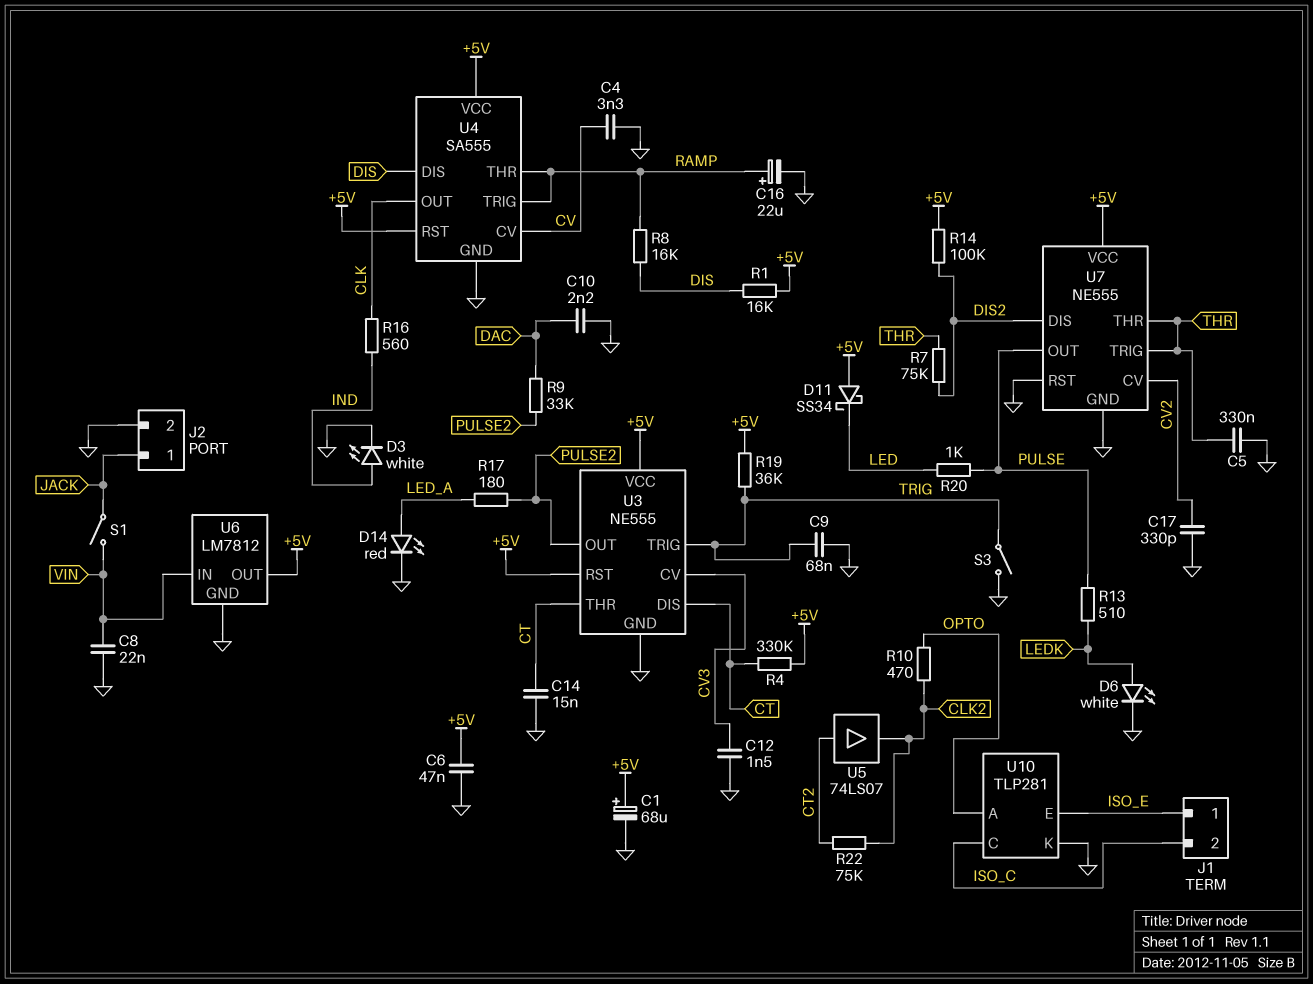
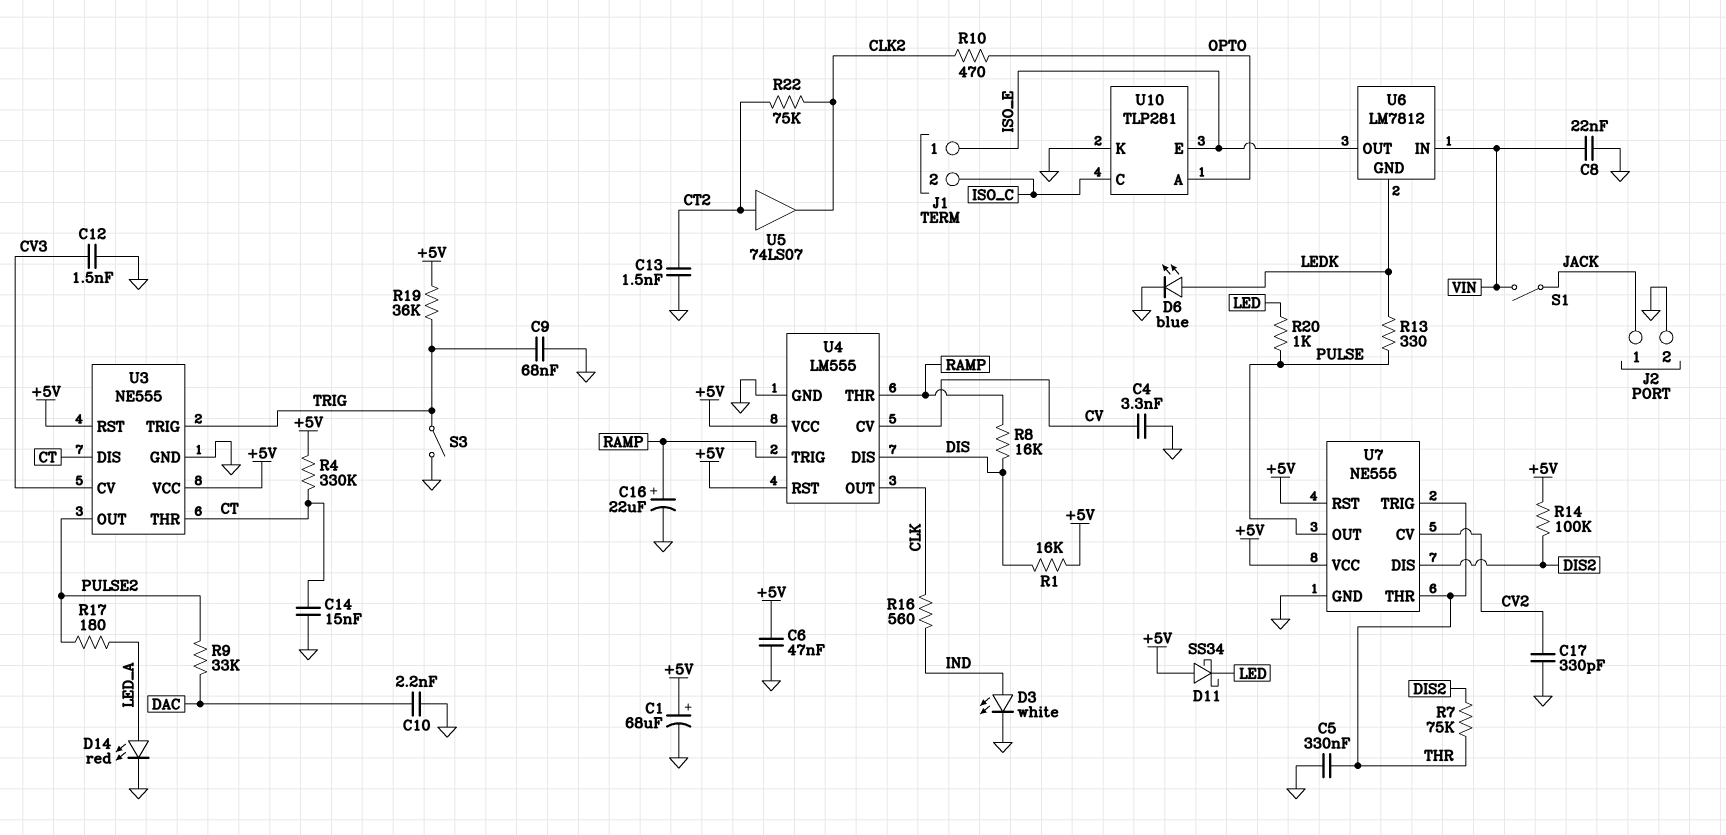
C13: none -> 1.5nF (CT2, GND)
D6: LED white (A LEDK, K GND) -> LED blue (A LEDK, K GND)
R13: 510 (LEDK, PULSE) -> 330 (LEDK, PULSE)
U4: SA555 -> LM555
U6 pin GND: GND -> LEDK
U6 pin OUT: +5V -> ISO_E
U7 pin RST: GND -> +5V

